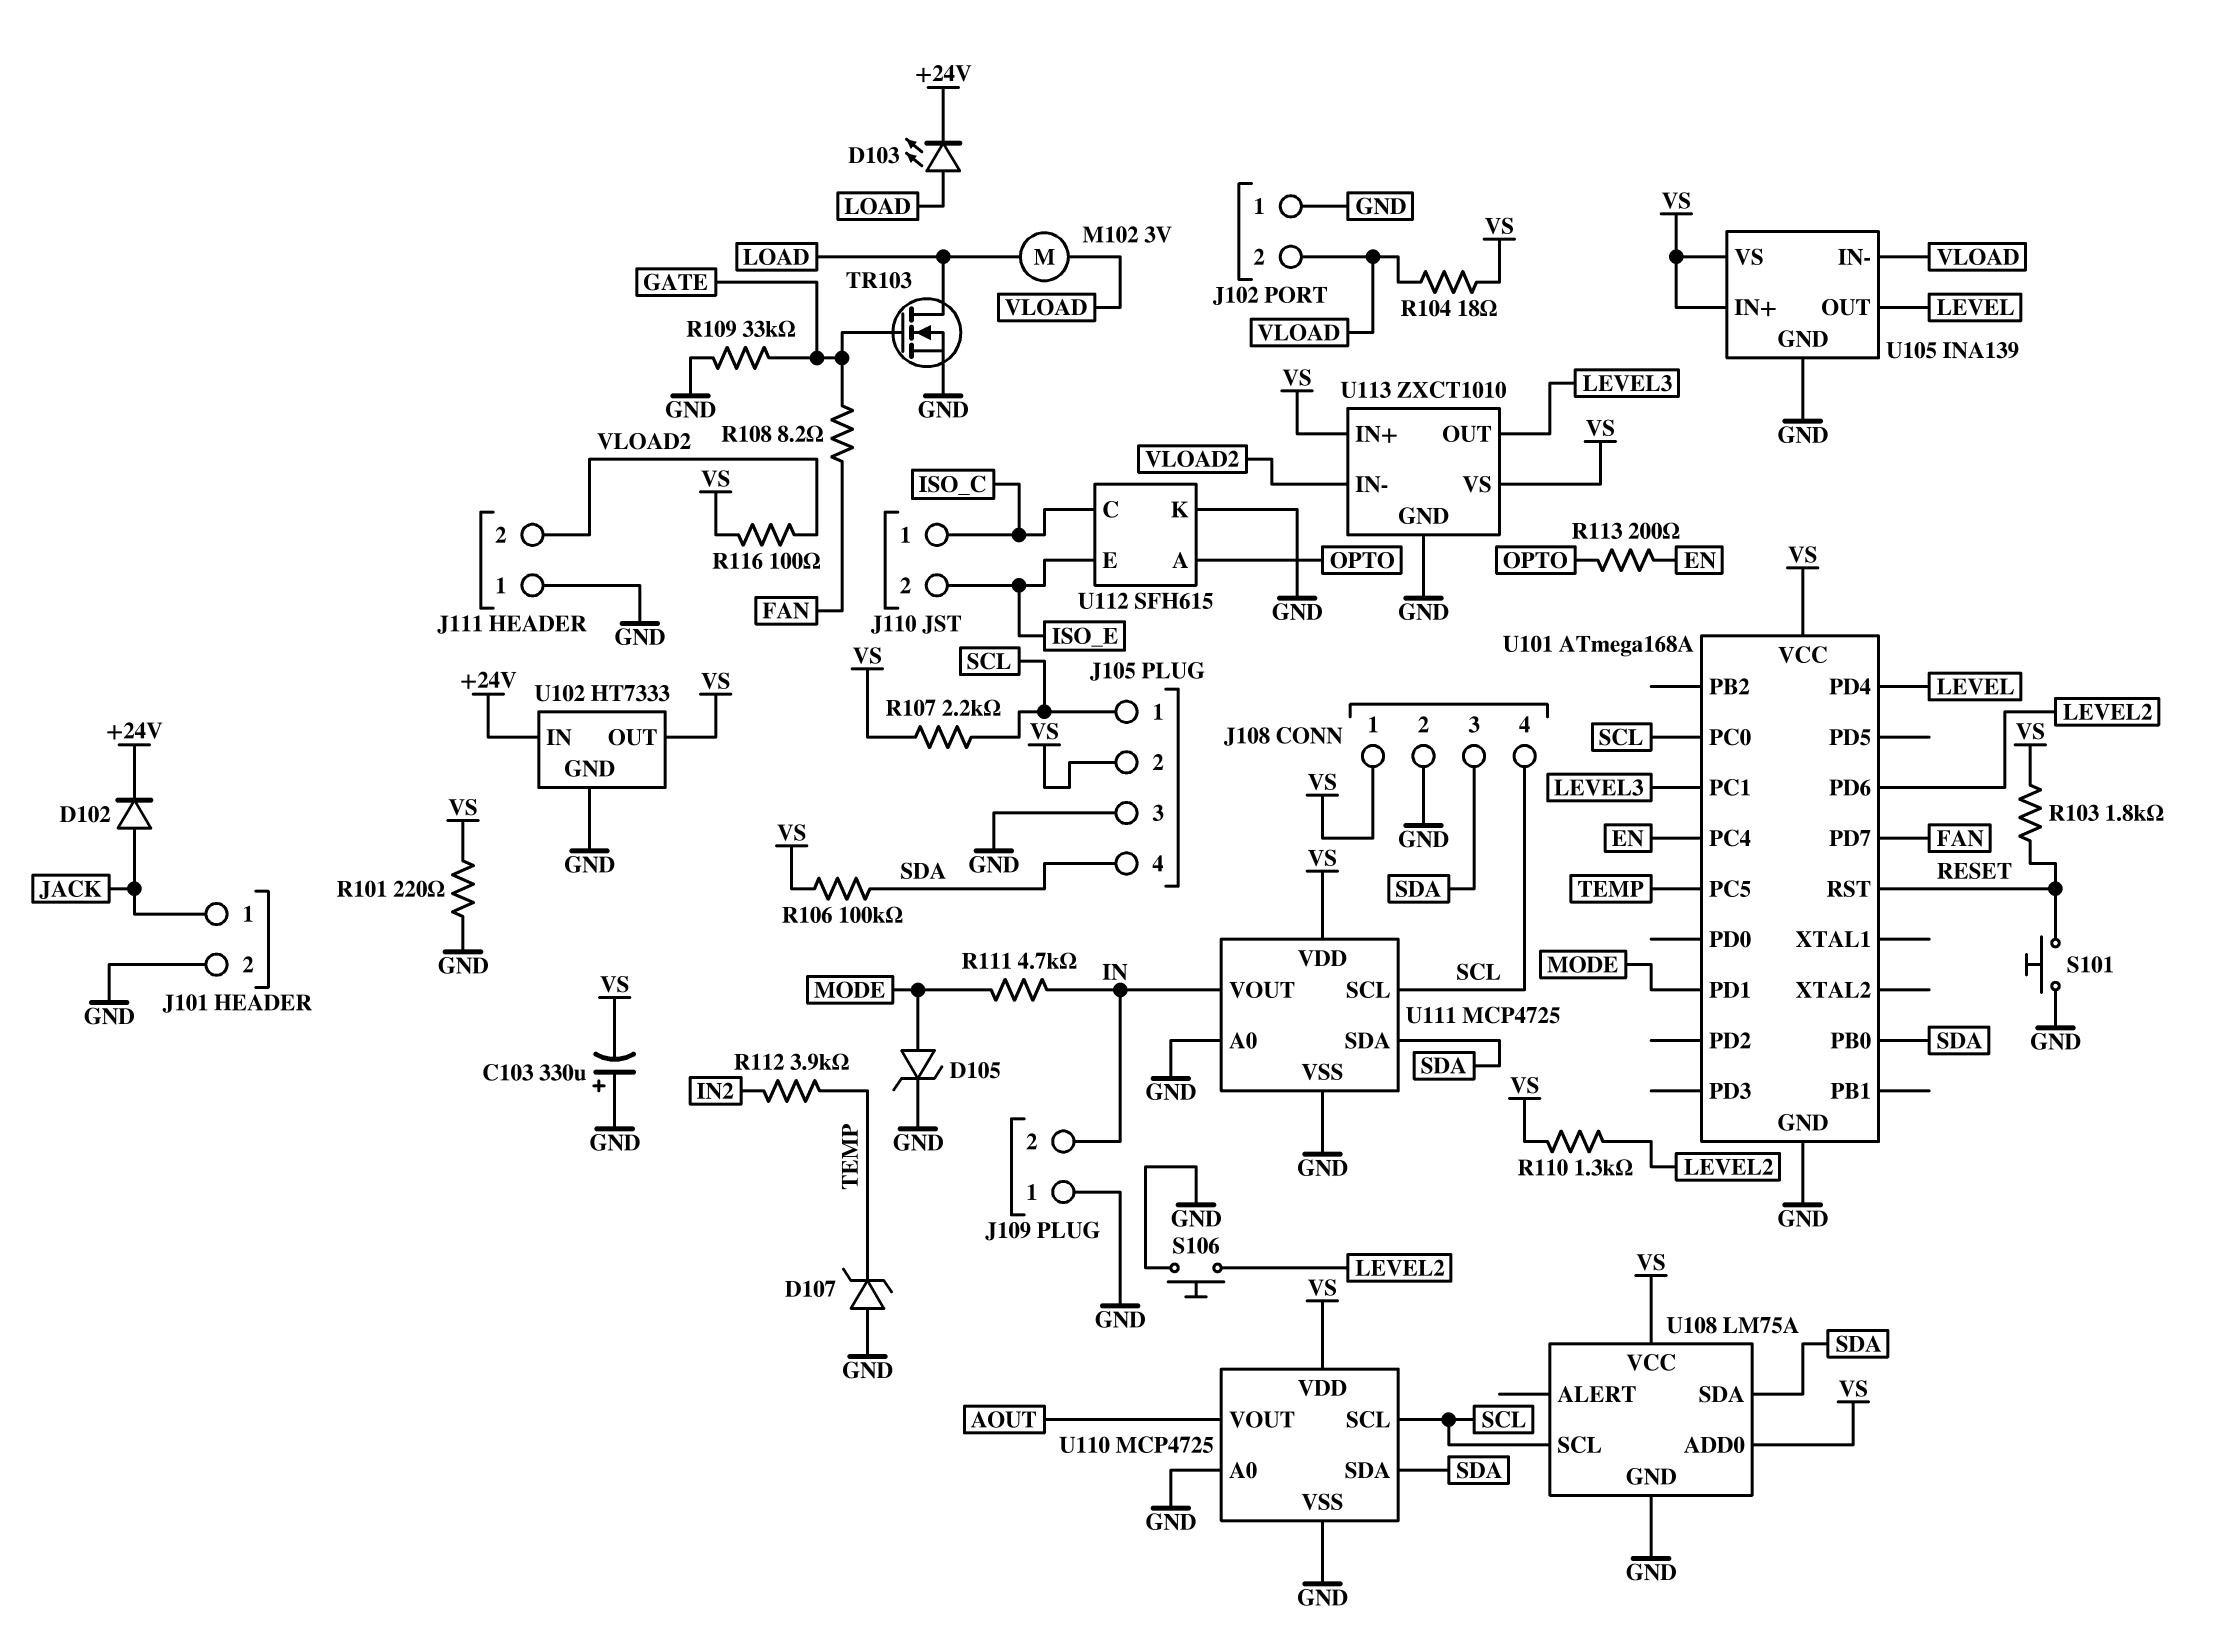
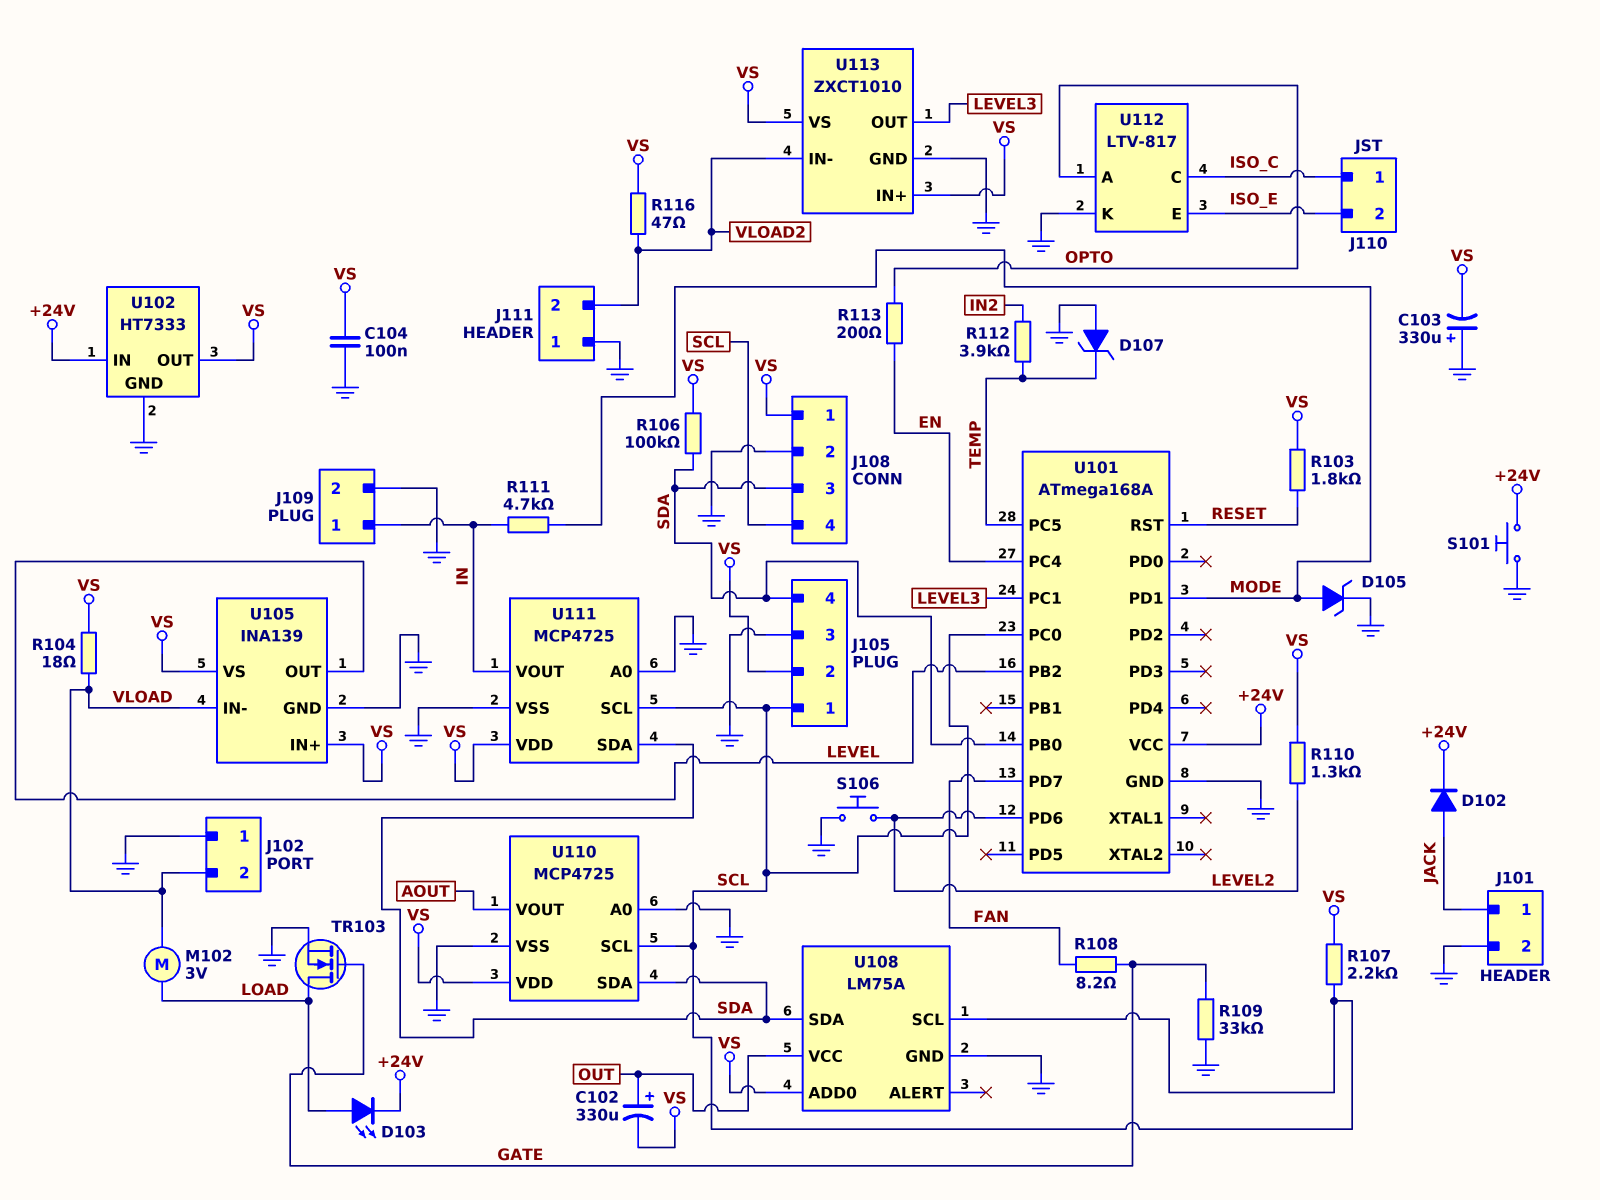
C102: none -> 330uF (plus OUT, minus VS)
C104: none -> 100nF (GND, VS)
J109 pin 1: GND -> IN
J109 pin 2: IN -> GND
R101: 220 (GND, VS) -> none
R116: 100 (VLOAD2, VS) -> 47 (VLOAD2, VS)
S101: button (GND, RESET) -> button (+24V, GND)
U101 pin PB2: none -> LEVEL
U101 pin PD4: LEVEL -> none
U101 pin VCC: VS -> +24V
U108 pin VCC: VS -> OUT
U112: SFH615 -> LTV-817

